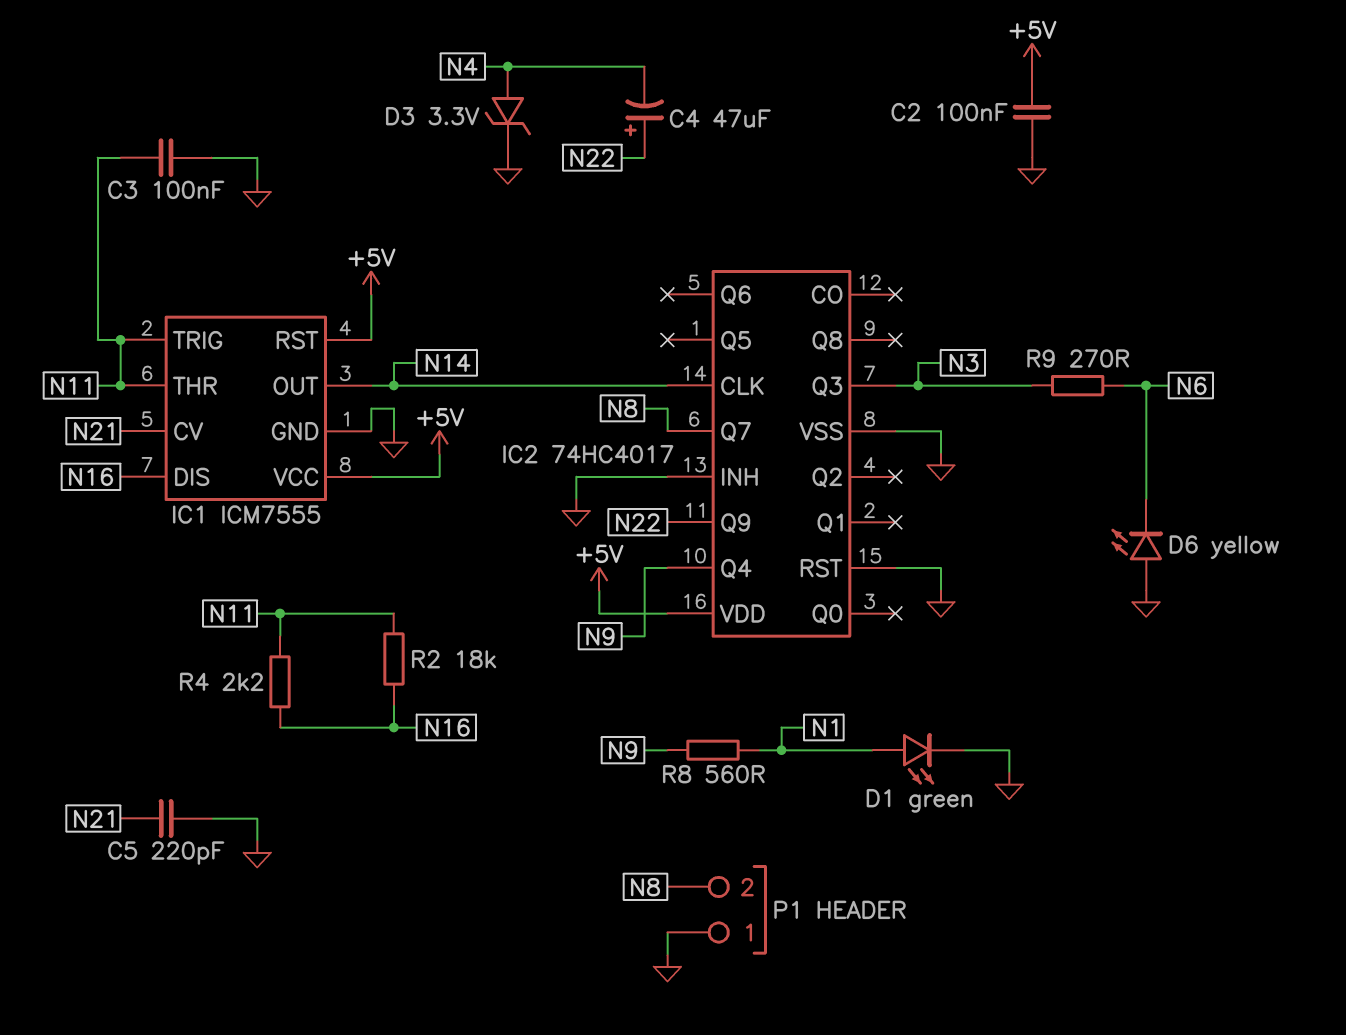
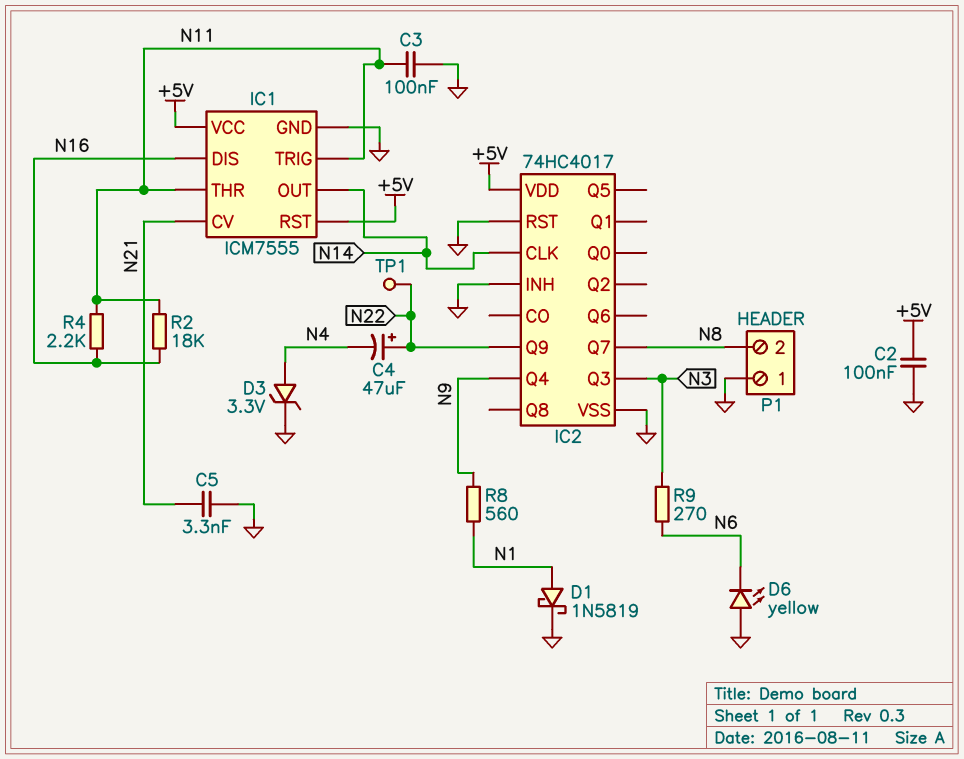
C5: 220pF (GND, N21) -> 3.3nF (GND, N21)
D1: LED green (A N1, K GND) -> schottky 1N5819 (A N1, K GND)
TP1: none -> test point (N22)

